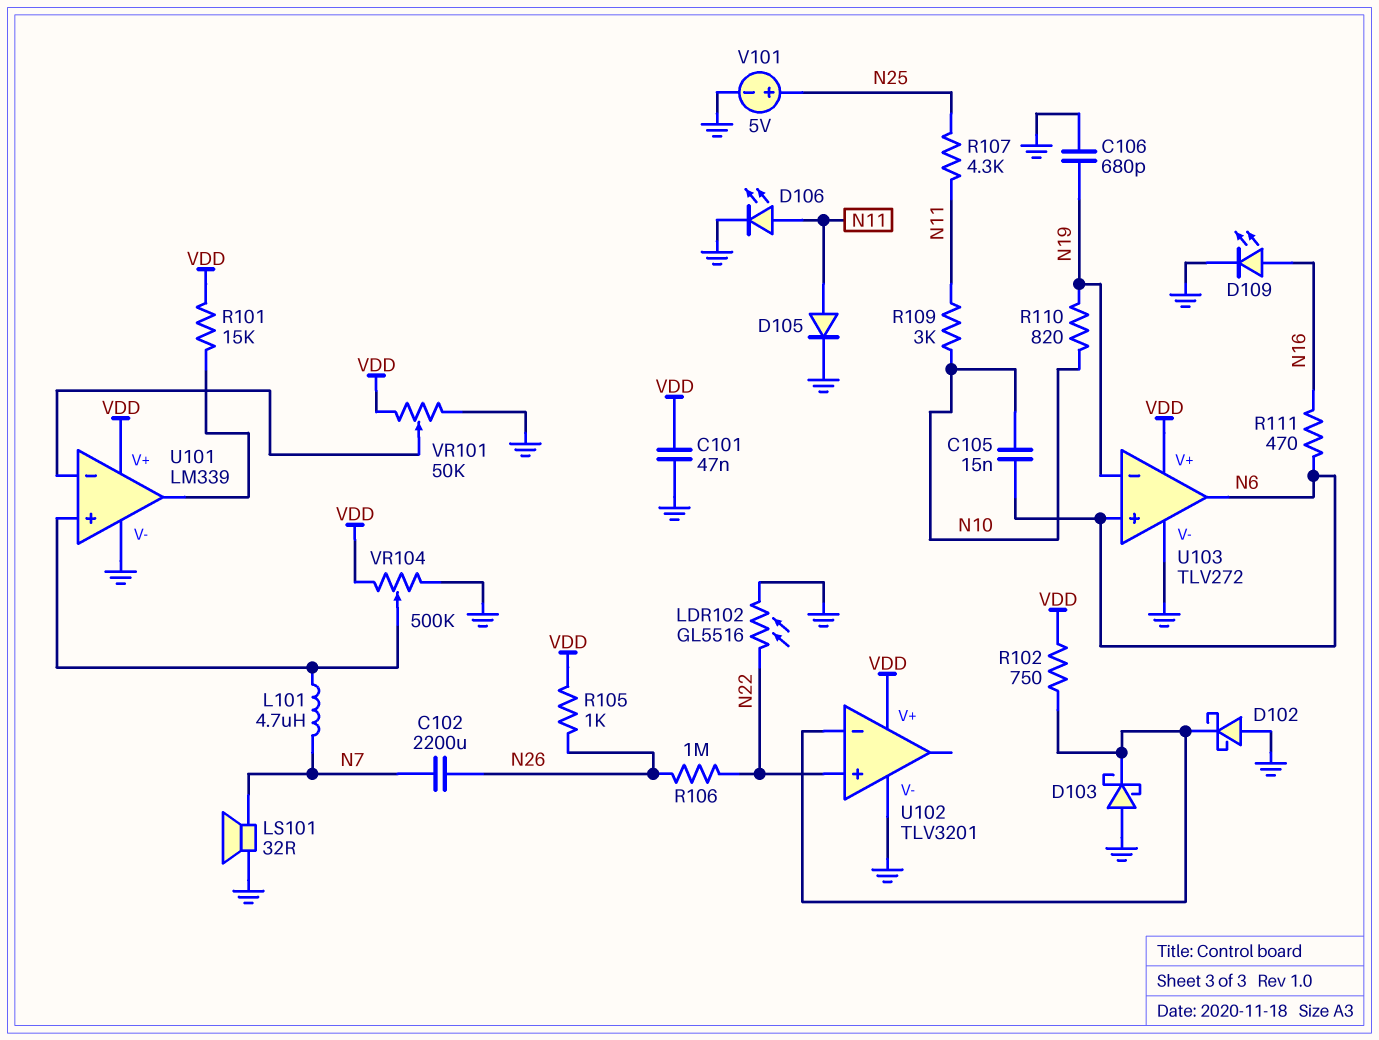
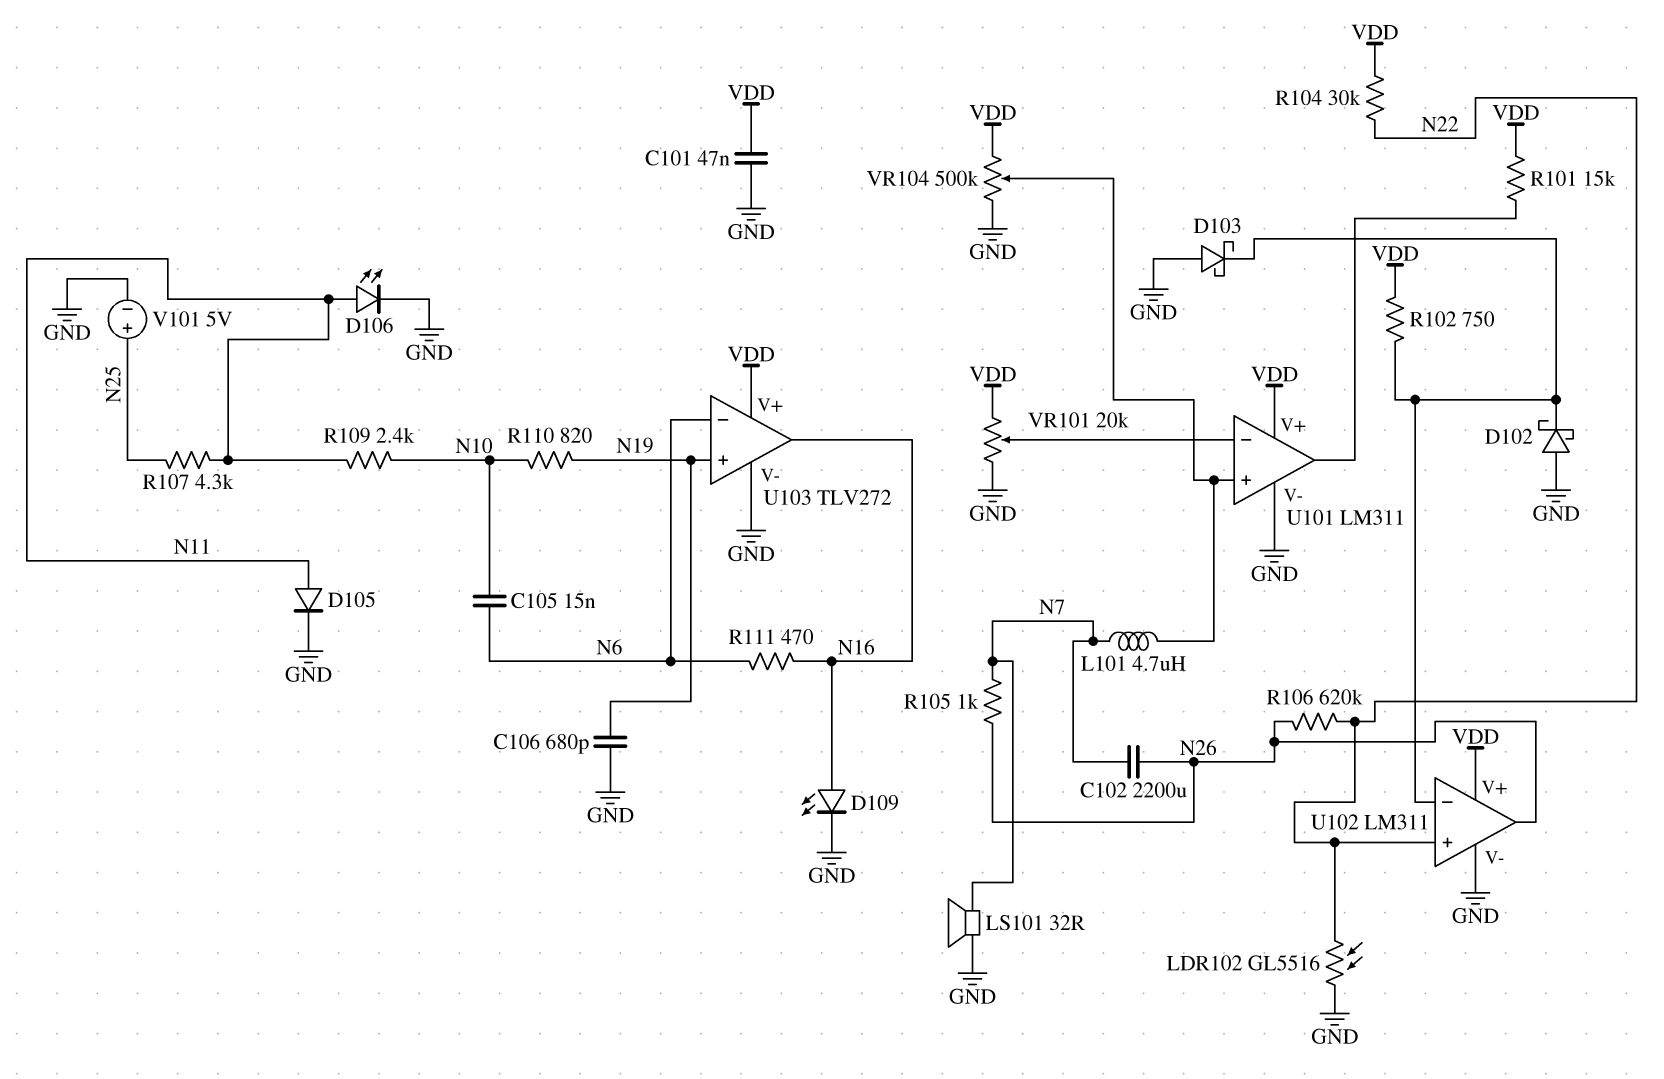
R104: none -> 30k (N22, VDD)
R105: 1k (N26, VDD) -> 1k (N7, N26)
R106: 1M (N22, N26) -> 620k (N22, N26)
R109: 3k (N10, N11) -> 2.4k (N10, N11)
U101: LM339 -> LM311
U102: TLV3201 -> LM311
U102 pin out: none -> N26
U103 pin in+: N6 -> N19
U103 pin in-: N19 -> N6
U103 pin out: N6 -> N16
VR101: 50k (GND, VDD, wiper U101/in-) -> 20k (GND, VDD, wiper U101/in-)

